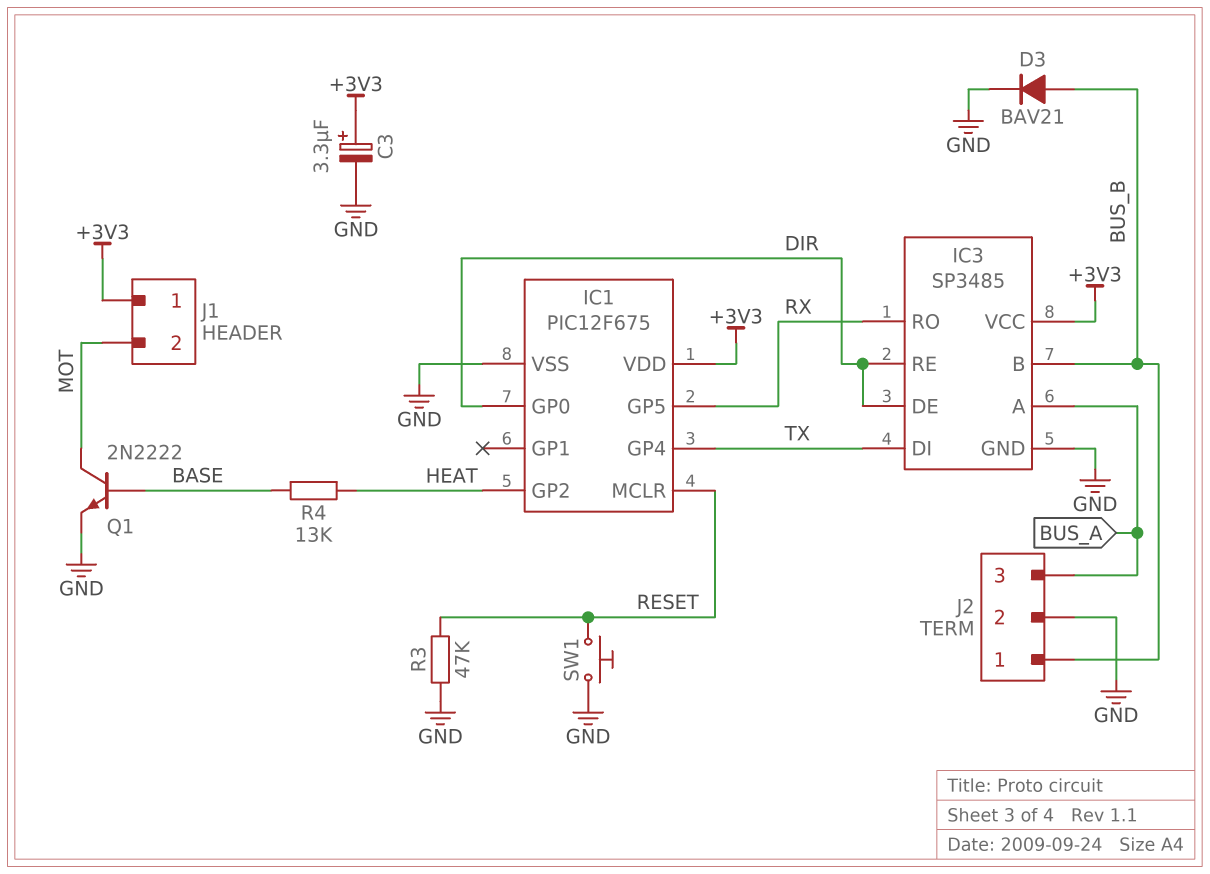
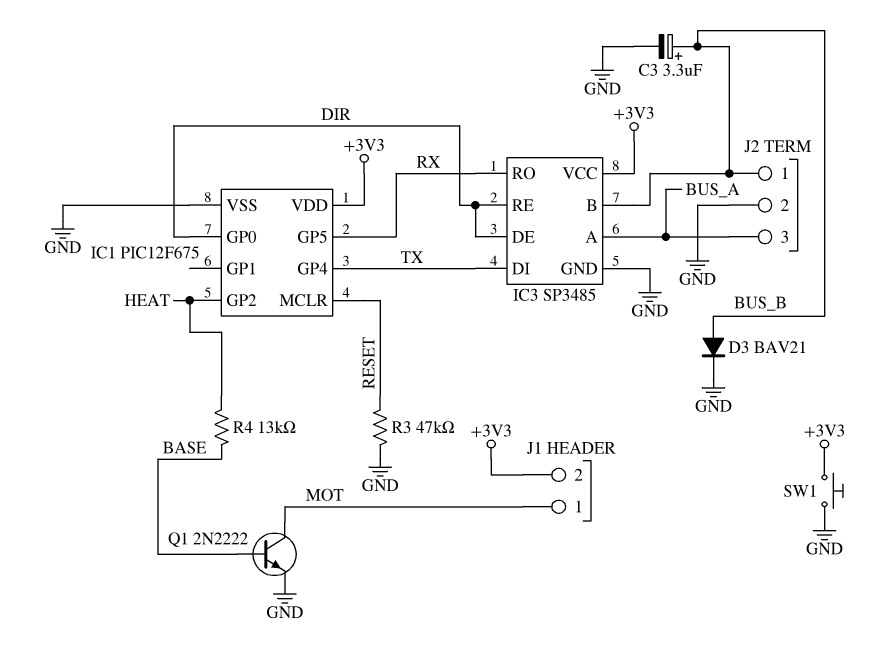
C3: 3.3uF (plus +3V3, minus GND) -> 3.3uF (plus BUS_B, minus GND)
J1 pin 1: +3V3 -> MOT
J1 pin 2: MOT -> +3V3
SW1: button (GND, RESET) -> button (+3V3, GND)

